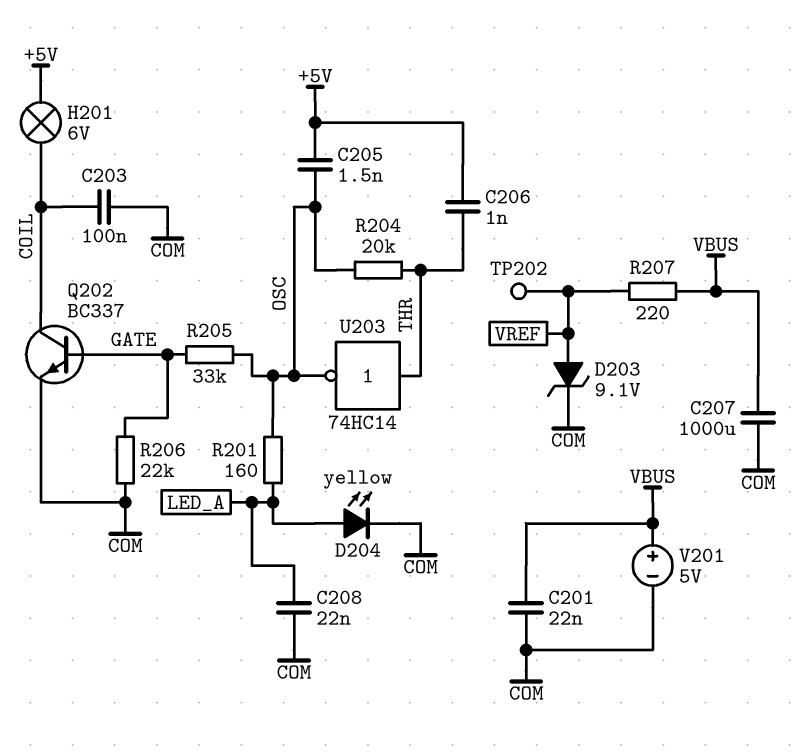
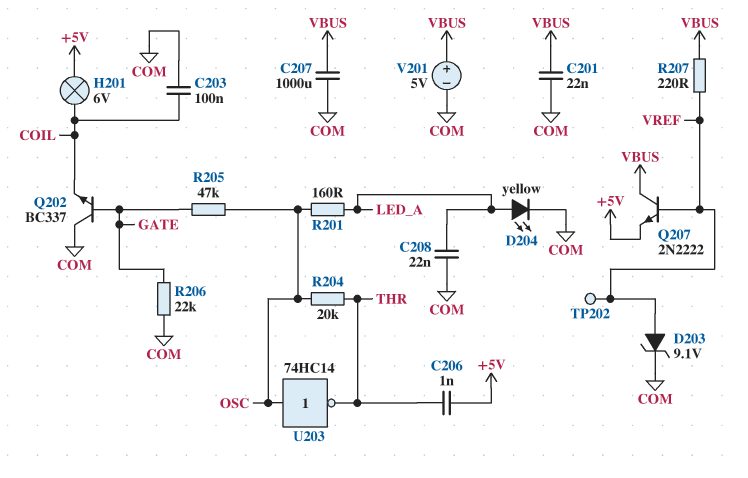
C205: 1.5nF (+5V, OSC) -> none
Q202: NPN BC337 (B GATE, C COIL, E COM) -> NPN BC337 (B GATE, C COM, E COIL)
Q207: none -> NPN 2N2222 (B VREF, C VBUS, E +5V)
R205: 33k (GATE, OSC) -> 47k (GATE, OSC)
U203: NOT 74HC14 (in THR, out OSC) -> NOT 74HC14 (in OSC, out THR)

